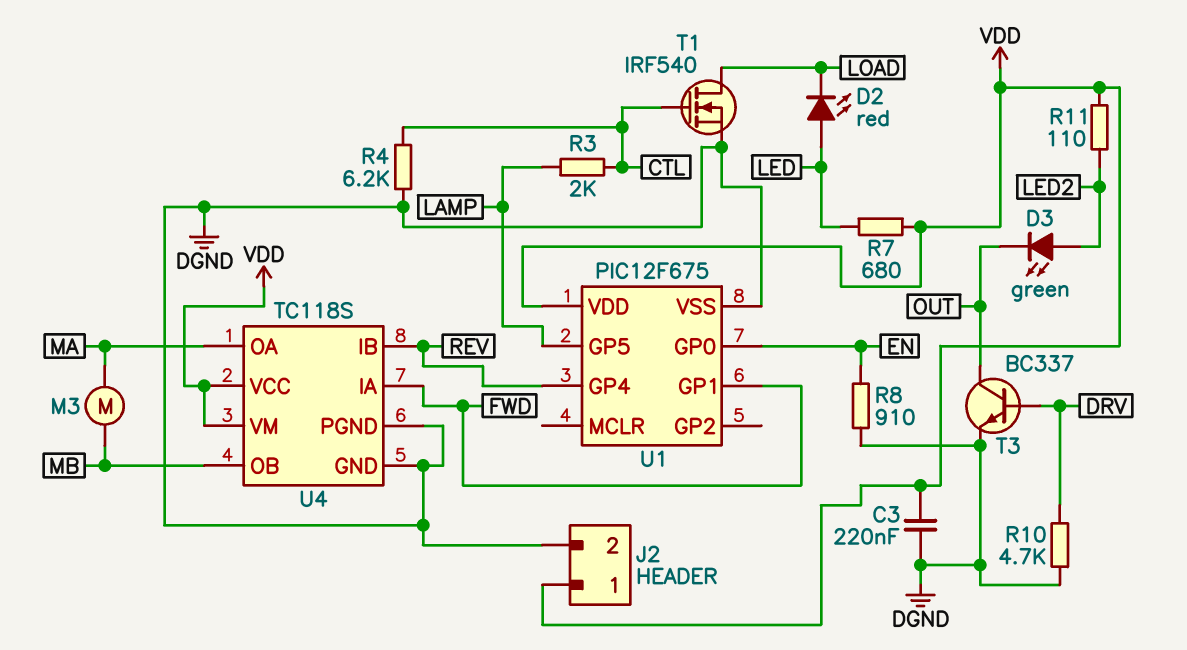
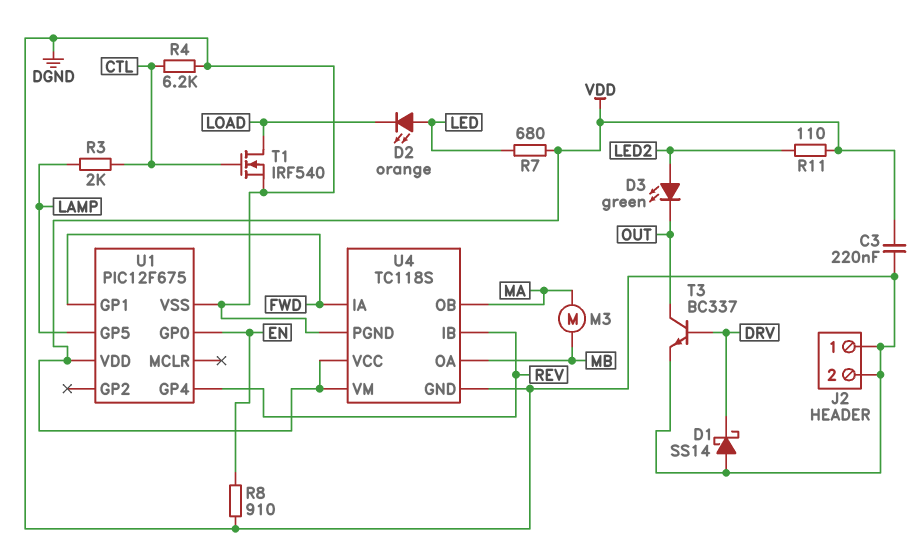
D1: none -> schottky SS14 (A DGND, K DRV)
D2: LED red (A LED, K LOAD) -> LED orange (A LED, K LOAD)
J2 pin 1: VDD -> DGND
R10: 4.7k (DGND, DRV) -> none
U4 pin OA: MA -> MB
U4 pin OB: MB -> MA

